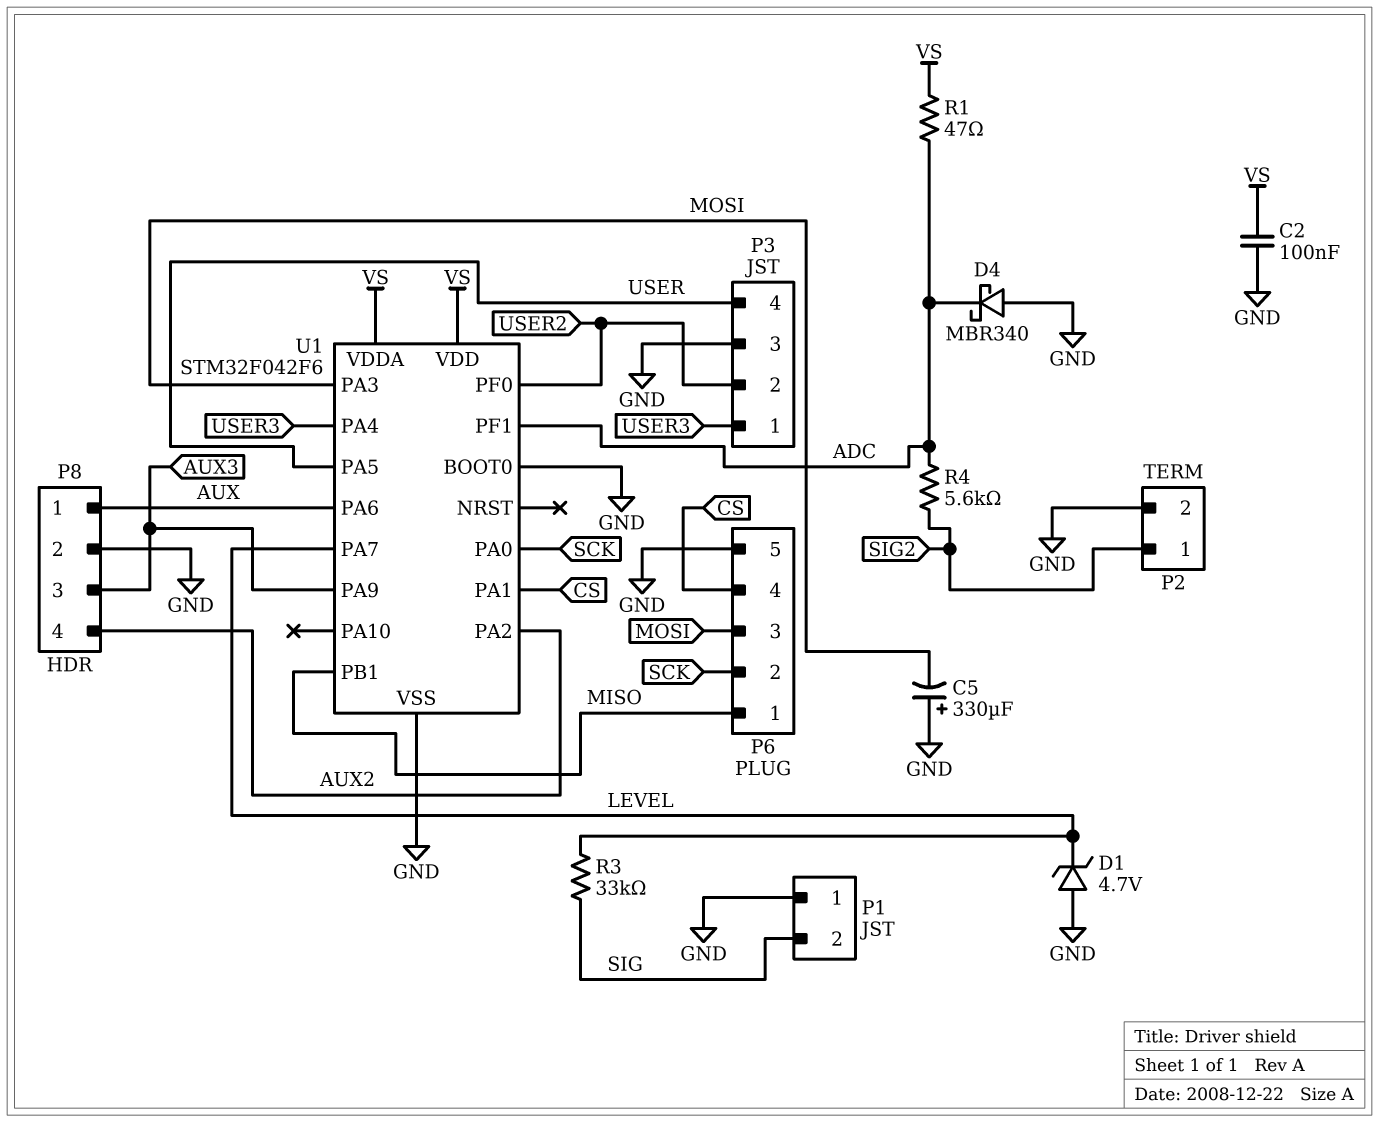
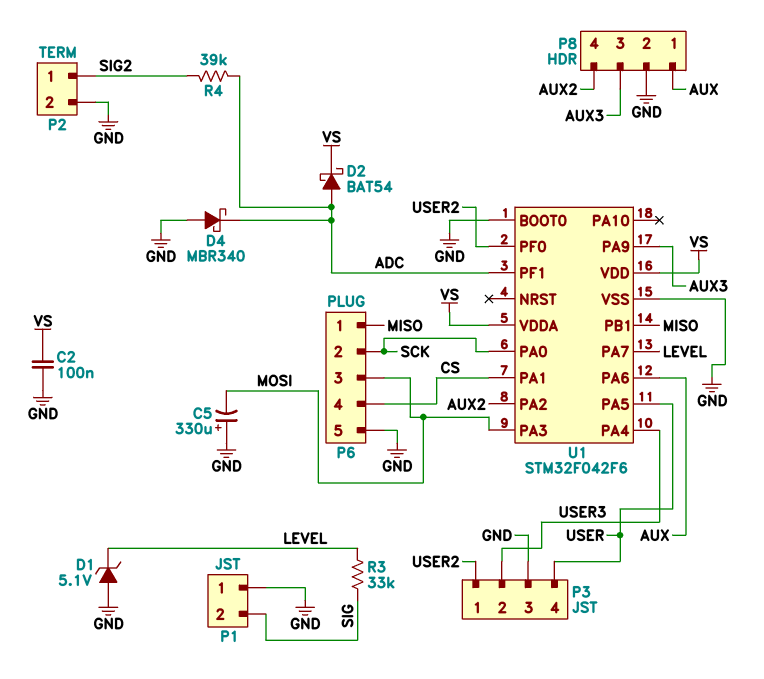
D1: zener 4.7V (A GND, K LEVEL) -> zener 5.1V (A GND, K LEVEL)
D2: none -> schottky BAT54 (A ADC, K VS)
P3 pin 1: USER3 -> USER2
P3 pin 2: USER2 -> USER3
R1: 47 (ADC, VS) -> none
R4: 5.6k (ADC, SIG2) -> 39k (ADC, SIG2)

